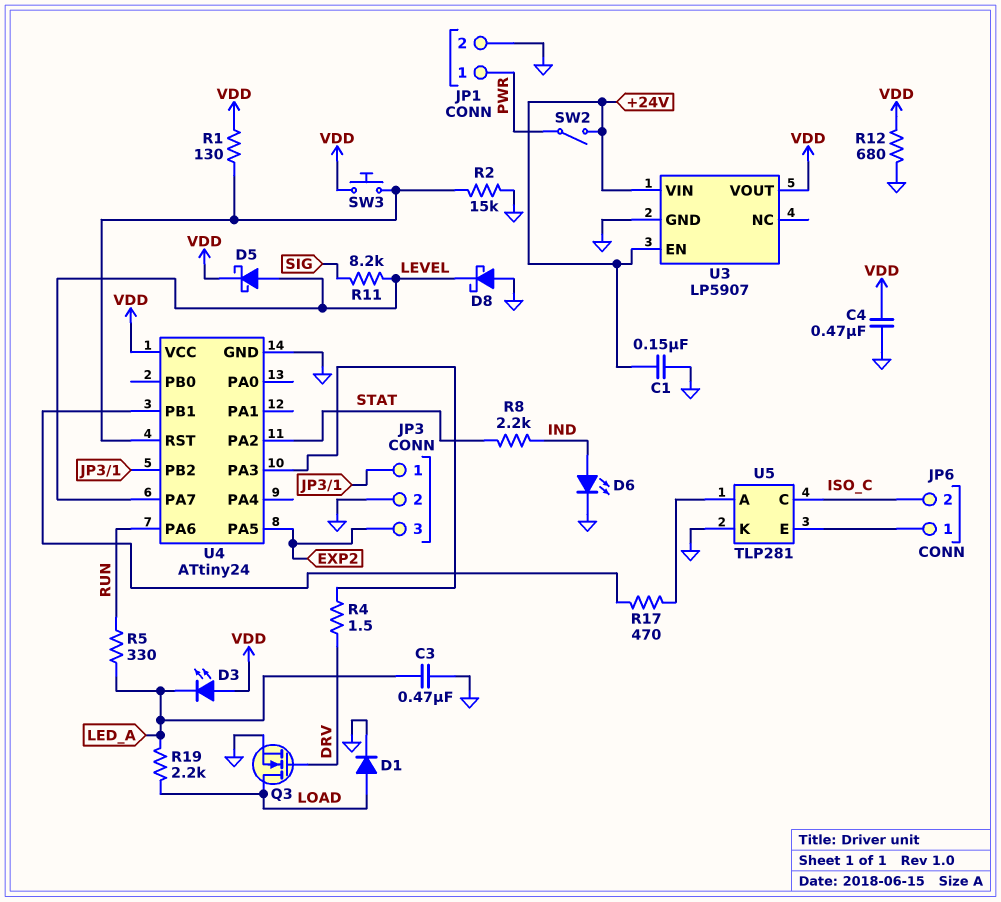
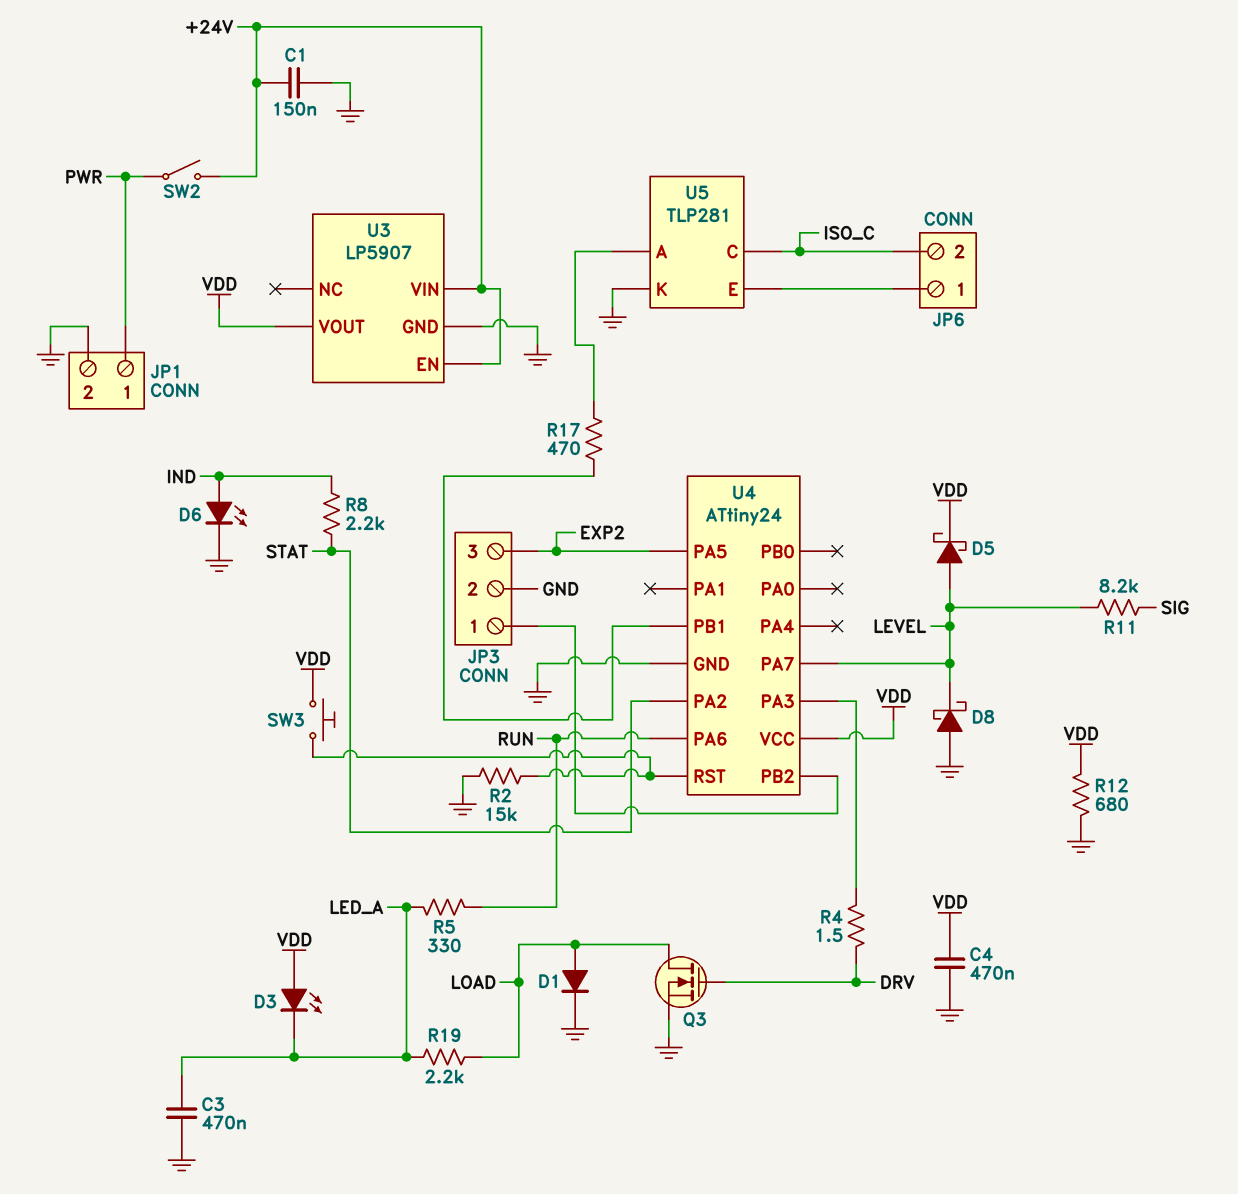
R1: 130 (U4/RST, VDD) -> none

